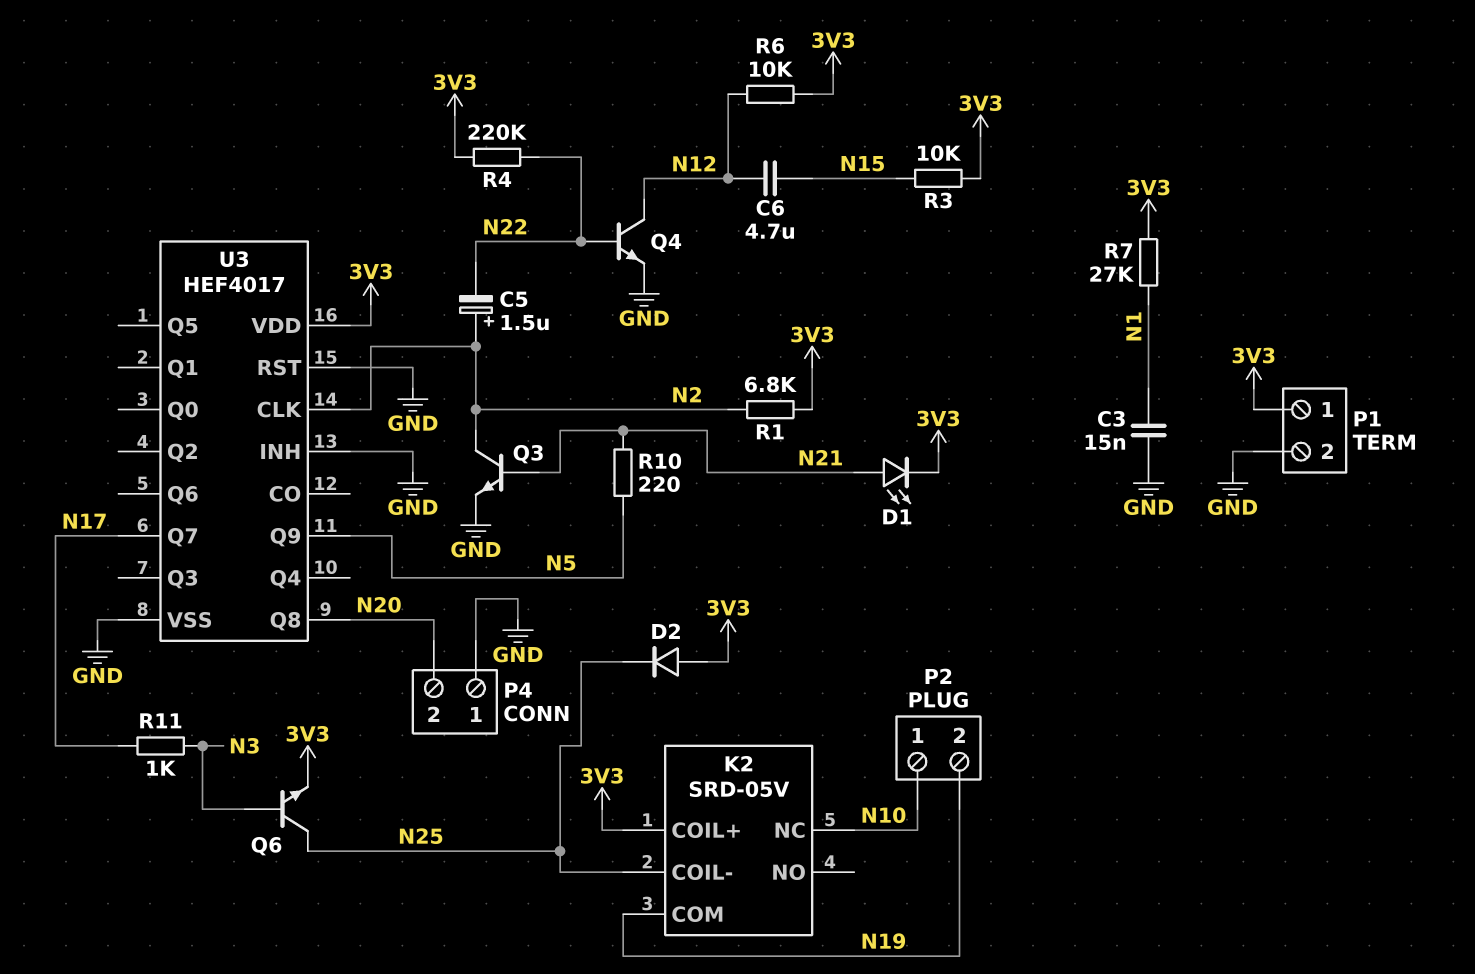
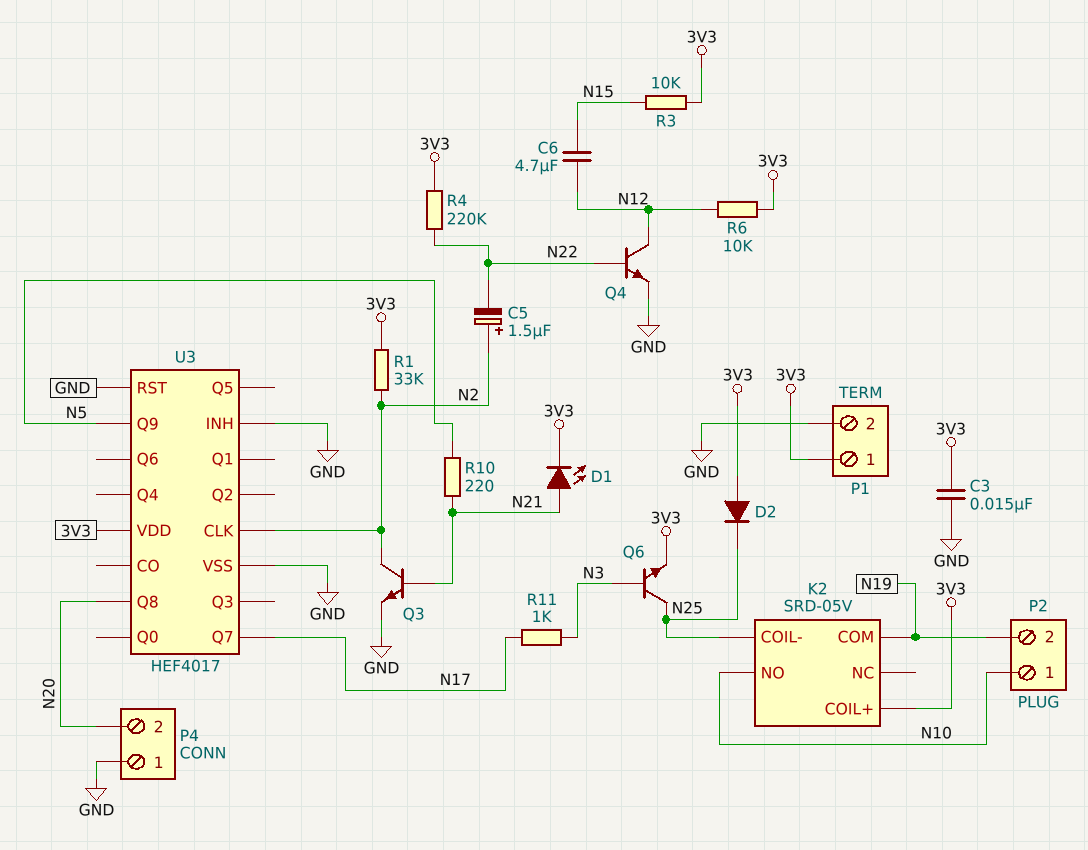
C3: 15nF (GND, N1) -> 15nF (3V3, GND)
K2 pin NC: N10 -> none
K2 pin NO: none -> N10
R1: 6.8k (3V3, N2) -> 33k (3V3, N2)
R7: 27k (3V3, N1) -> none

